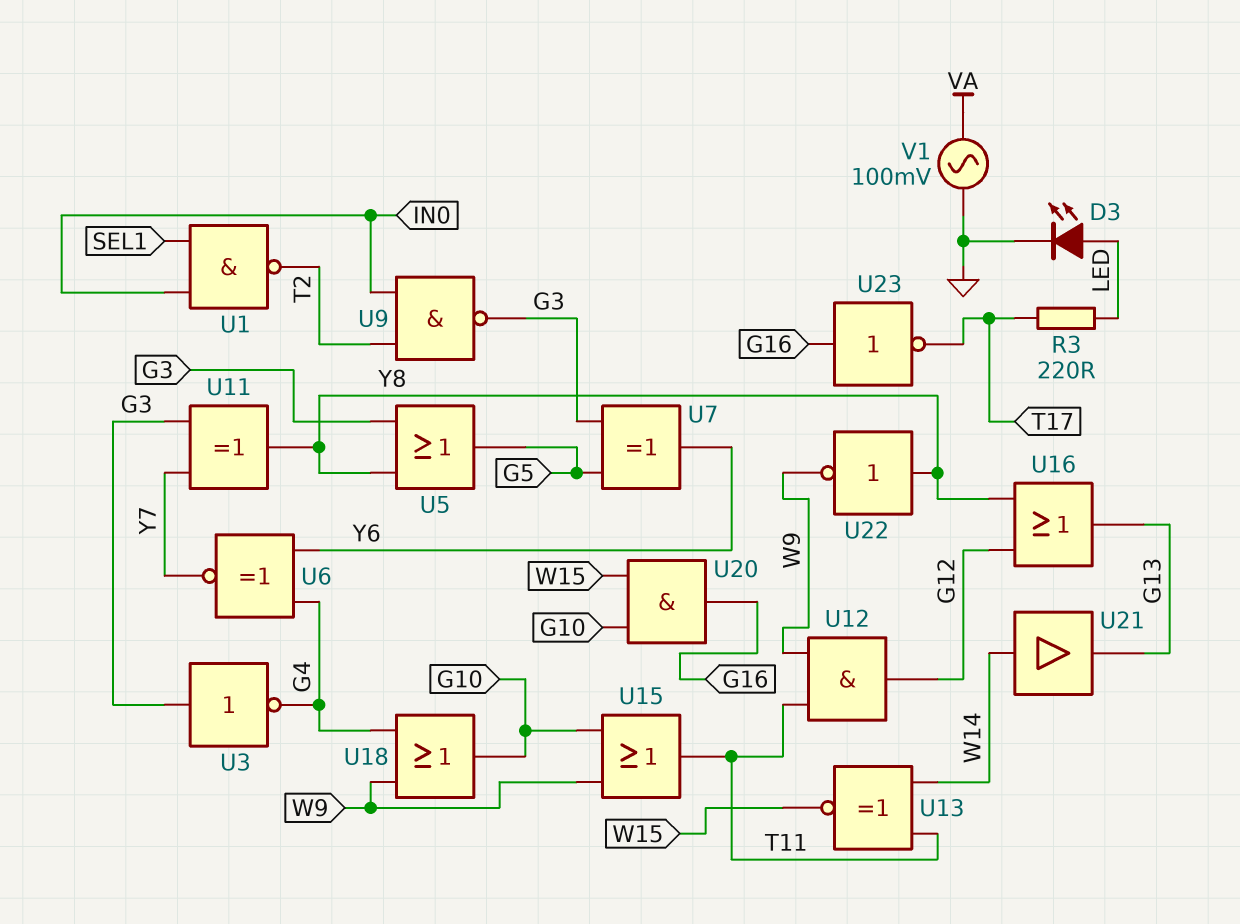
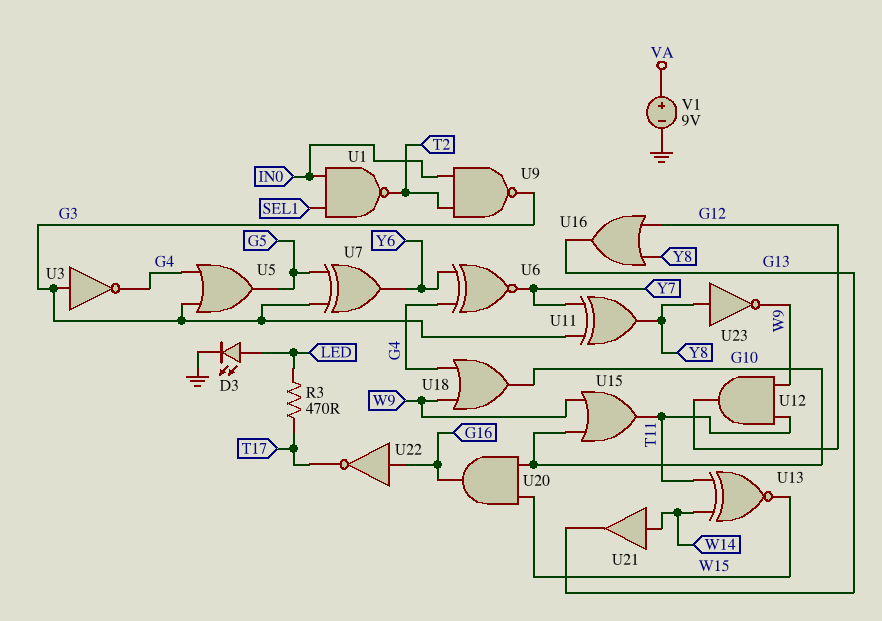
R3: 220 (LED, T17) -> 470 (LED, T17)
U5: OR (in G3, in Y8, out G5) -> OR (in G3, in G4, out G5)
U22: NOT (in Y8, out W9) -> NOT (in G16, out T17)
U23: NOT (in G16, out T17) -> NOT (in Y8, out W9)
V1: AC 100mV (GND, VA) -> 9V (plus VA, minus GND)

